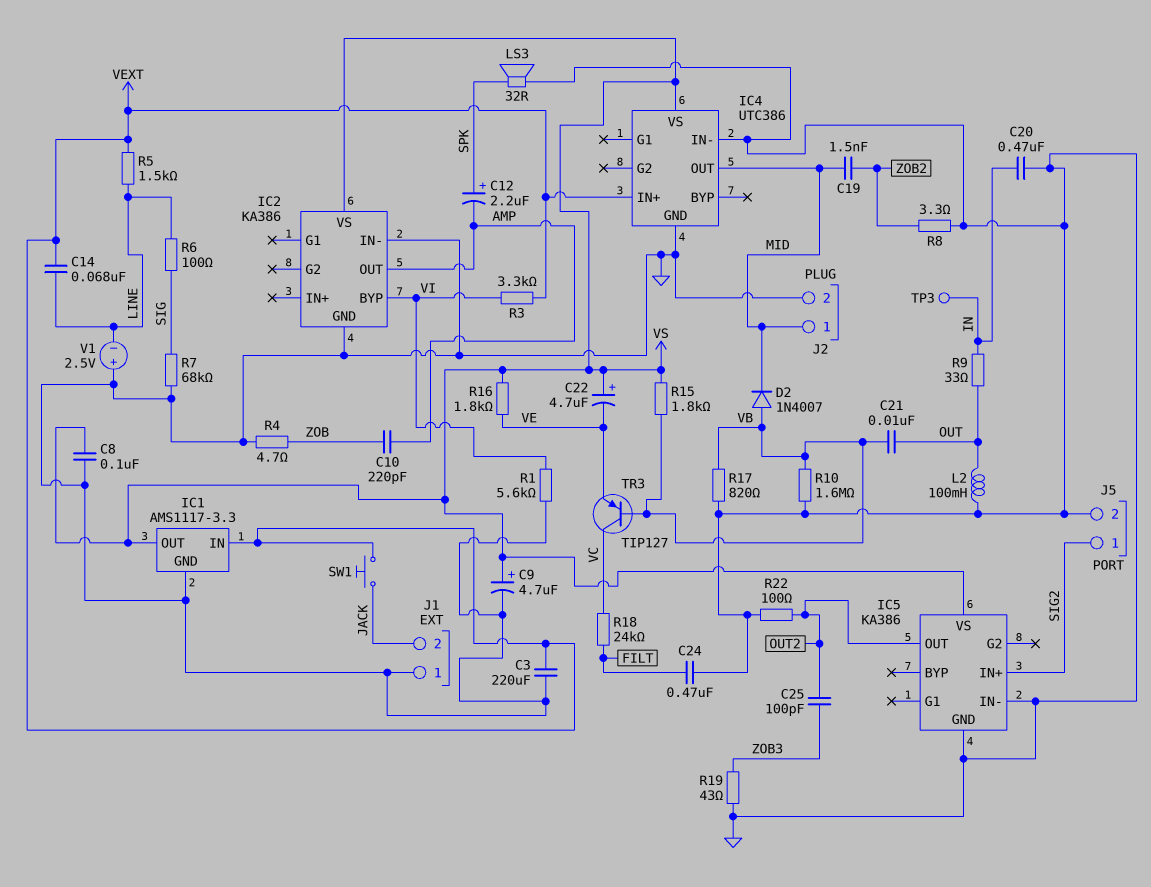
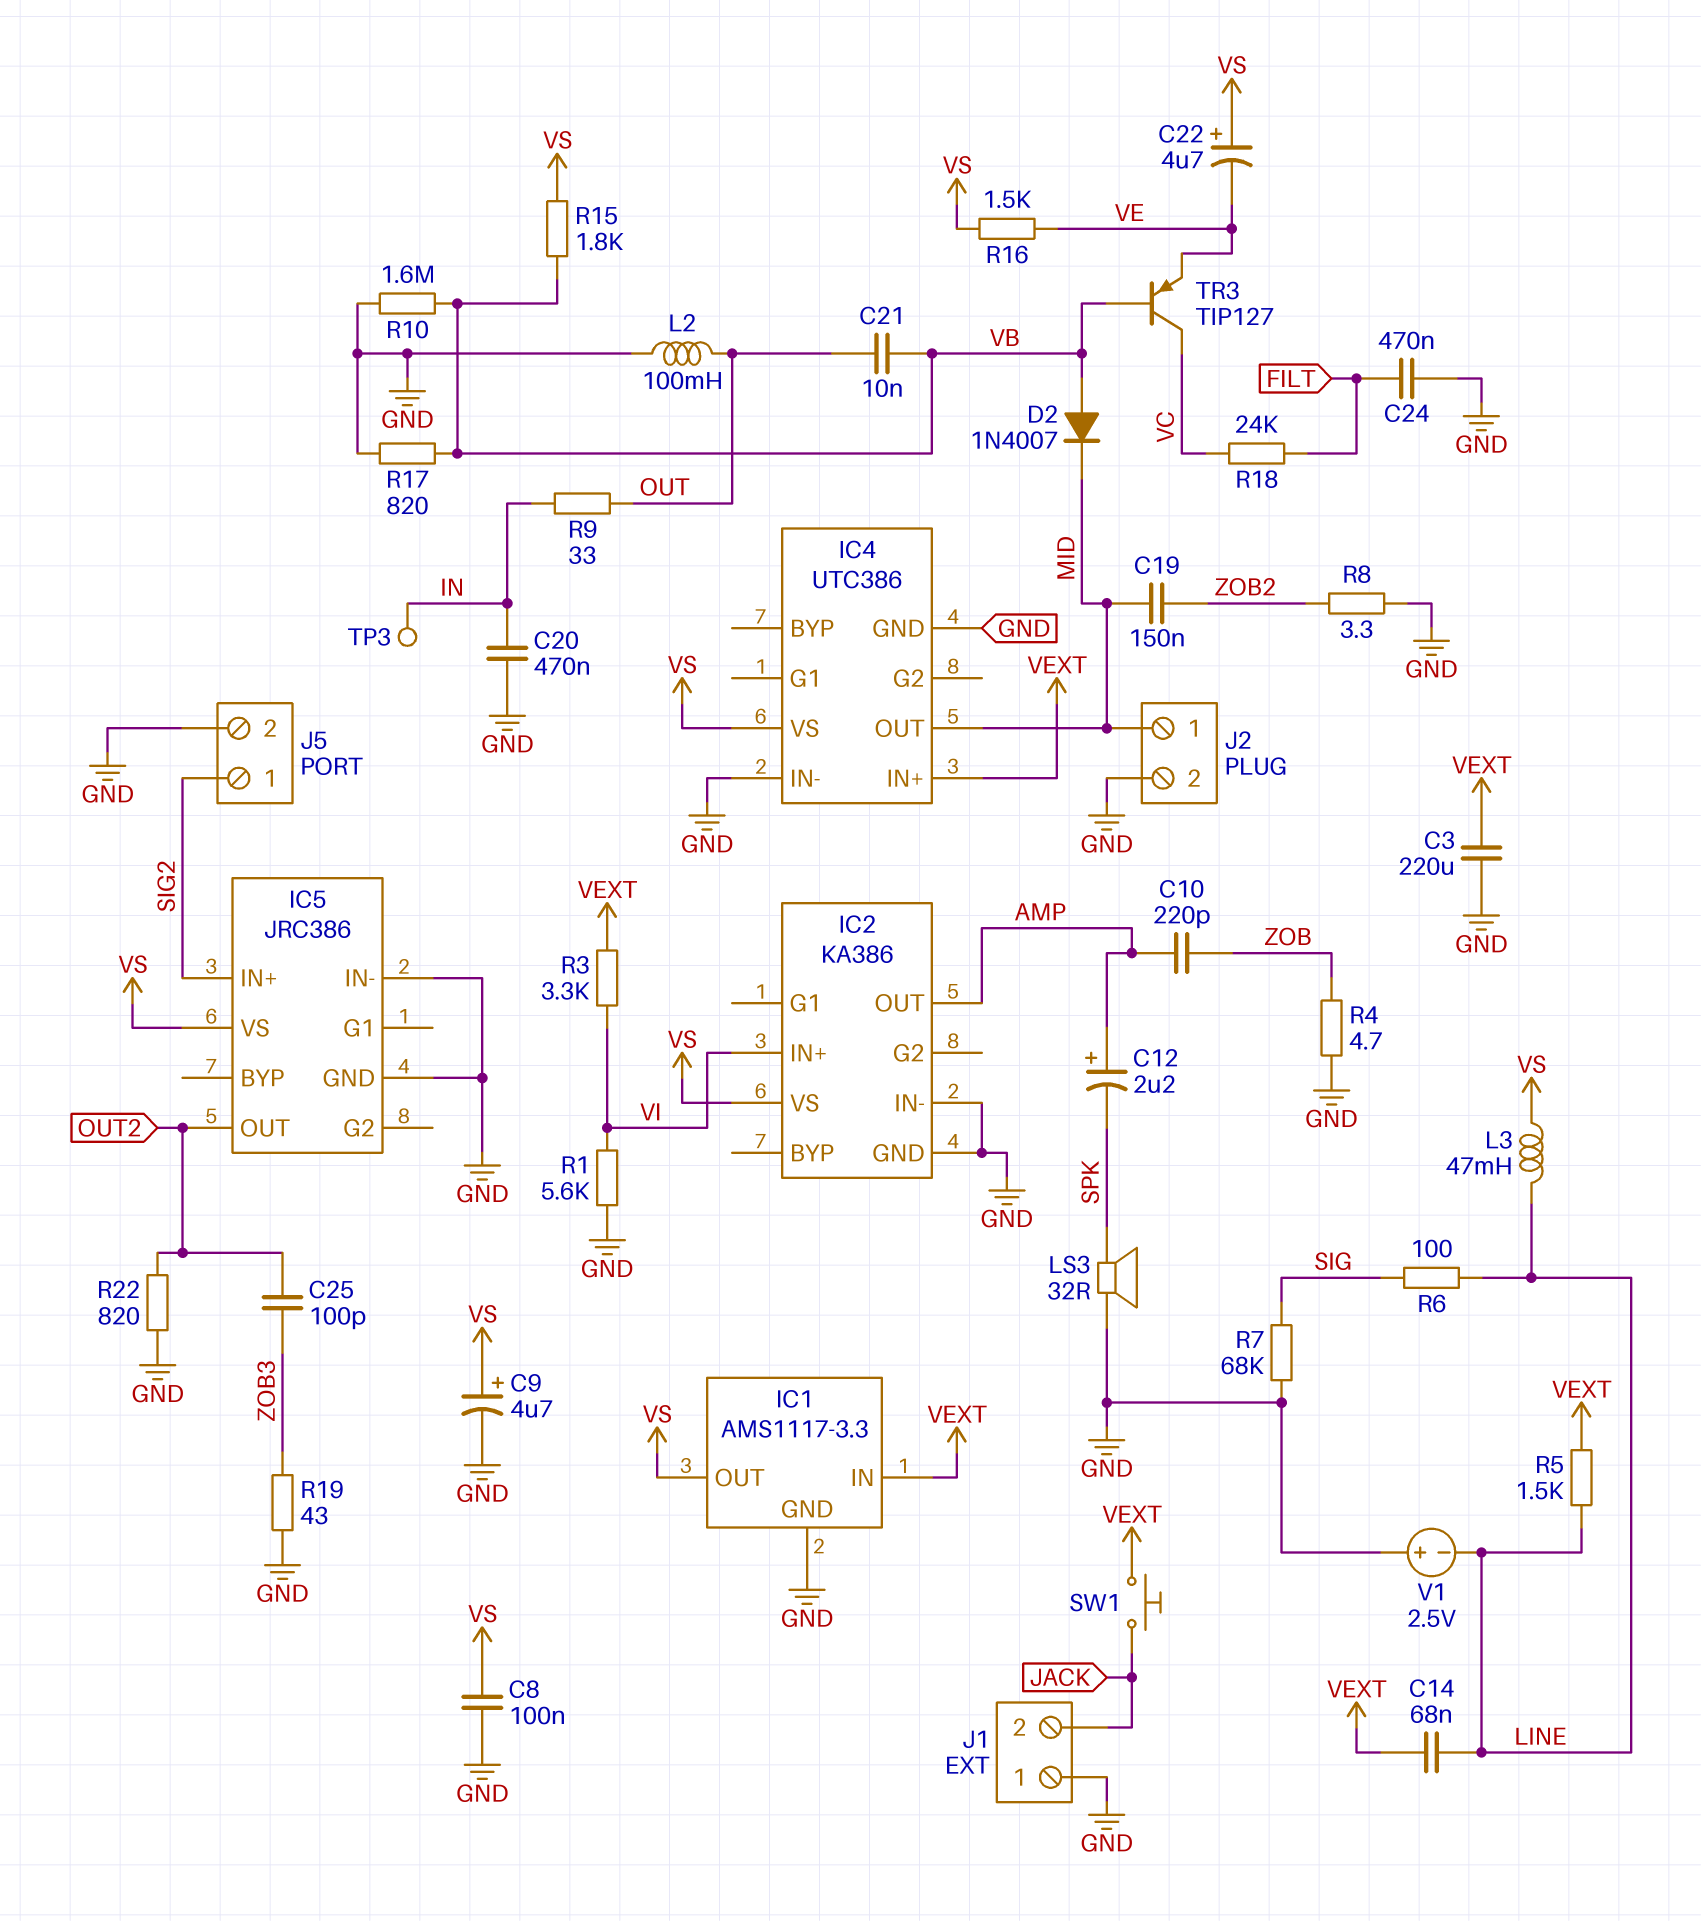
C12: 2.2uF (plus SPK, minus AMP) -> 2.2uF (plus AMP, minus SPK)
C19: 1.5nF (MID, ZOB2) -> 150nF (MID, ZOB2)
IC2 pin BYP: VI -> none
IC2 pin IN+: none -> VI
IC5: KA386 -> JRC386
L3: none -> 47mH (LINE, VS)
R16: 1.8k (VE, VS) -> 1.5k (VE, VS)
R22: 100 (GND, OUT2) -> 820 (GND, OUT2)

